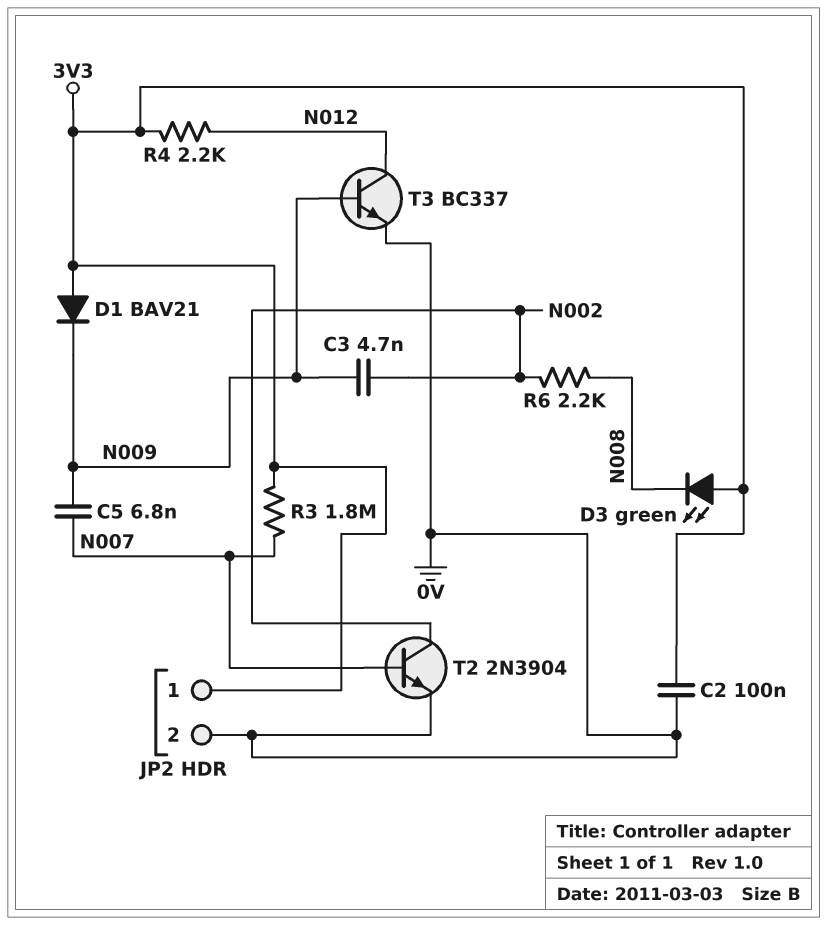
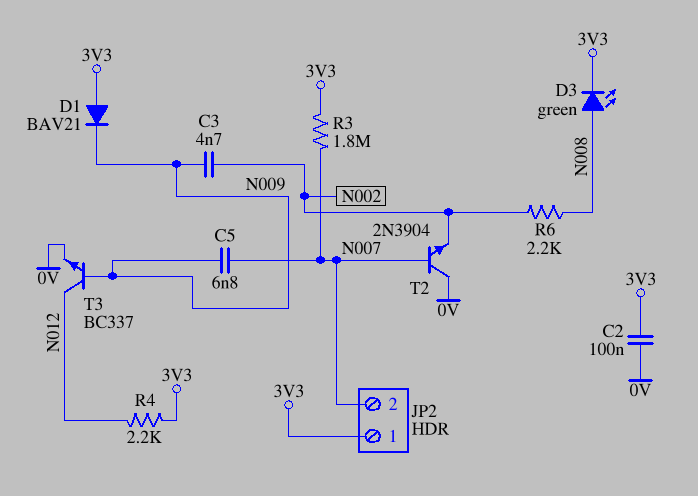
D3: LED green (A 3V3, K N008) -> LED green (A N008, K 3V3)
JP2 pin 2: 0V -> N007
T2: NPN 2N3904 (B N007, C N002, E 0V) -> NPN 2N3904 (B N007, C 0V, E N002)

